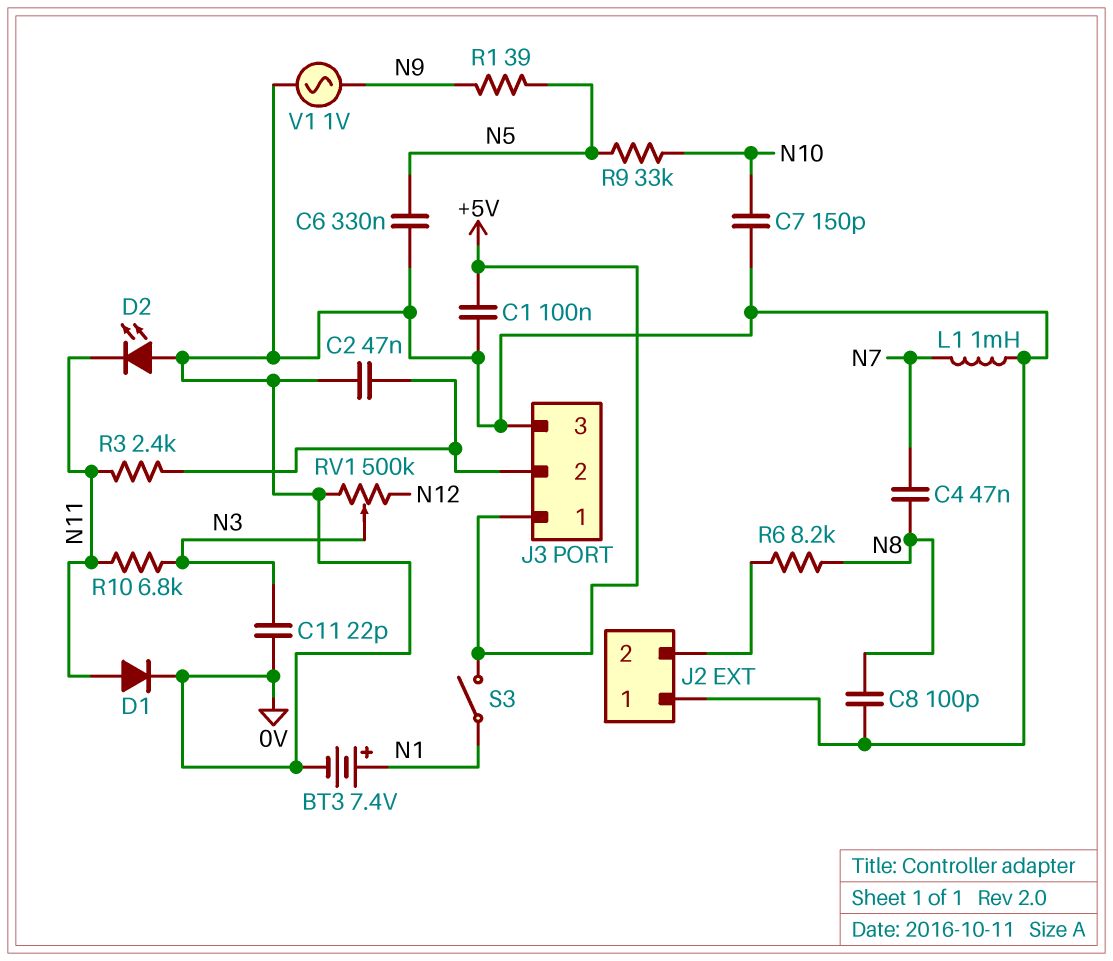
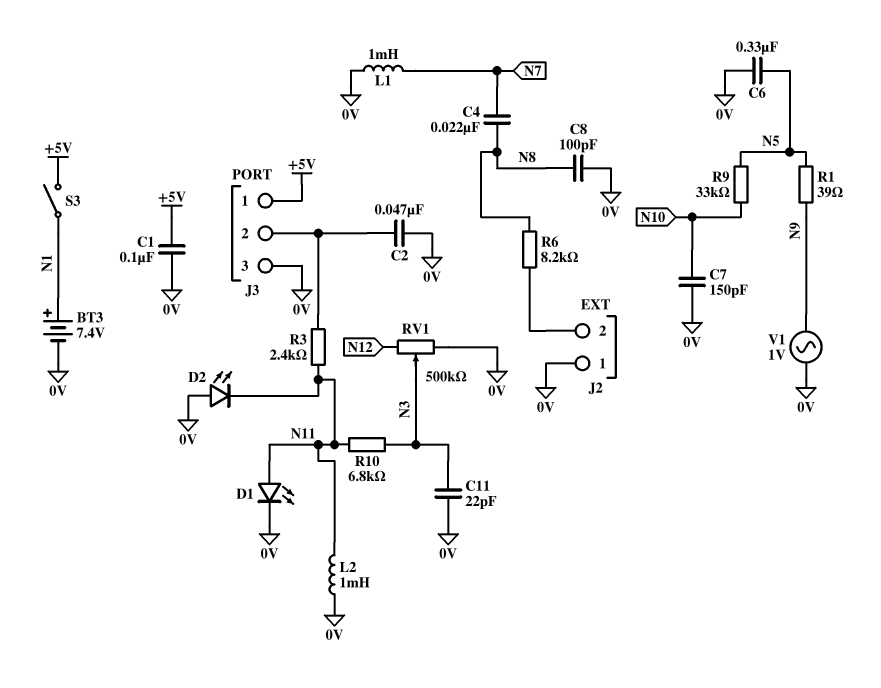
C4: 47nF (N7, N8) -> 22nF (N7, N8)
D1: diode (A N11, K 0V) -> LED (A N11, K 0V)
L2: none -> 1mH (0V, N11)

